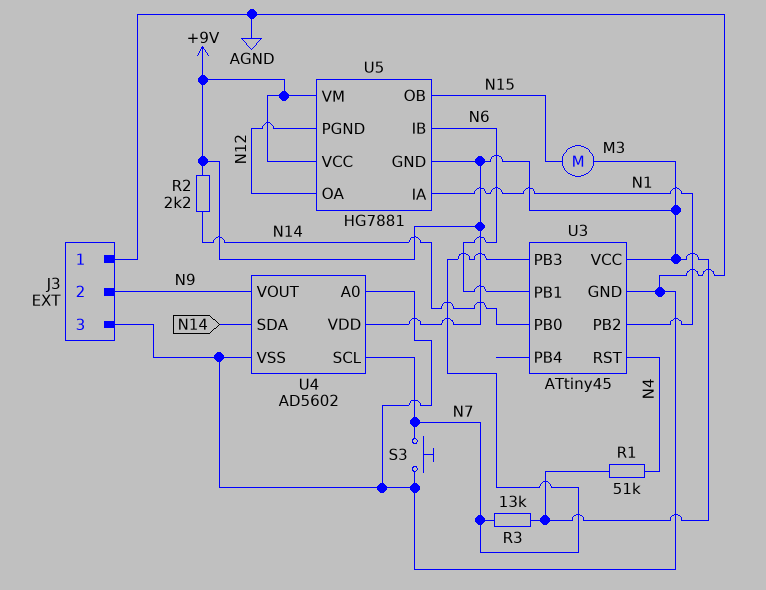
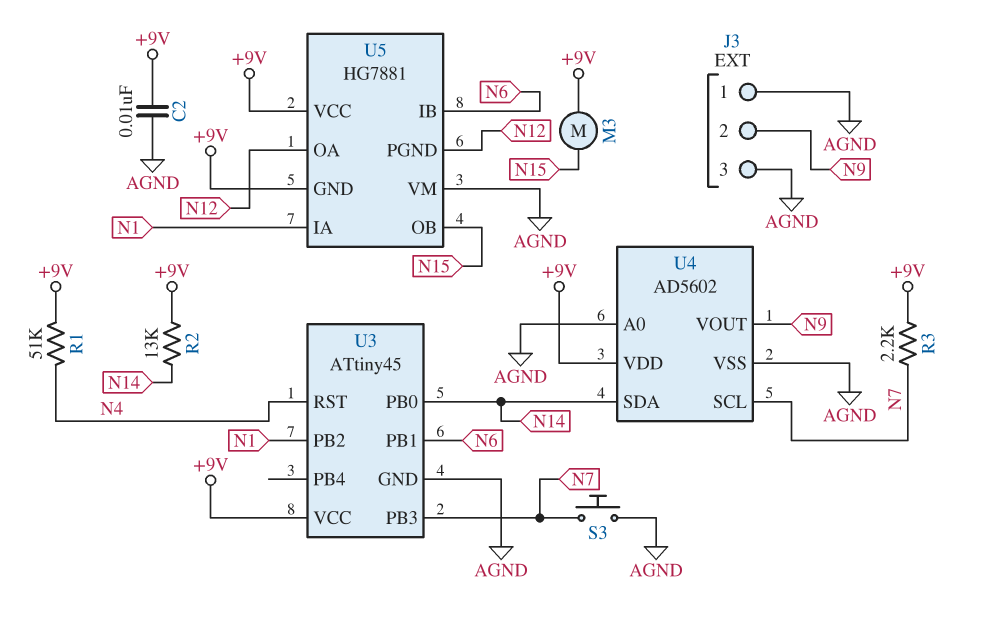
C2: none -> 10nF (+9V, AGND)
R2: 2.2k (+9V, N14) -> 13k (+9V, N14)
R3: 13k (+9V, N7) -> 2.2k (+9V, N7)
U5 pin VM: +9V -> AGND

